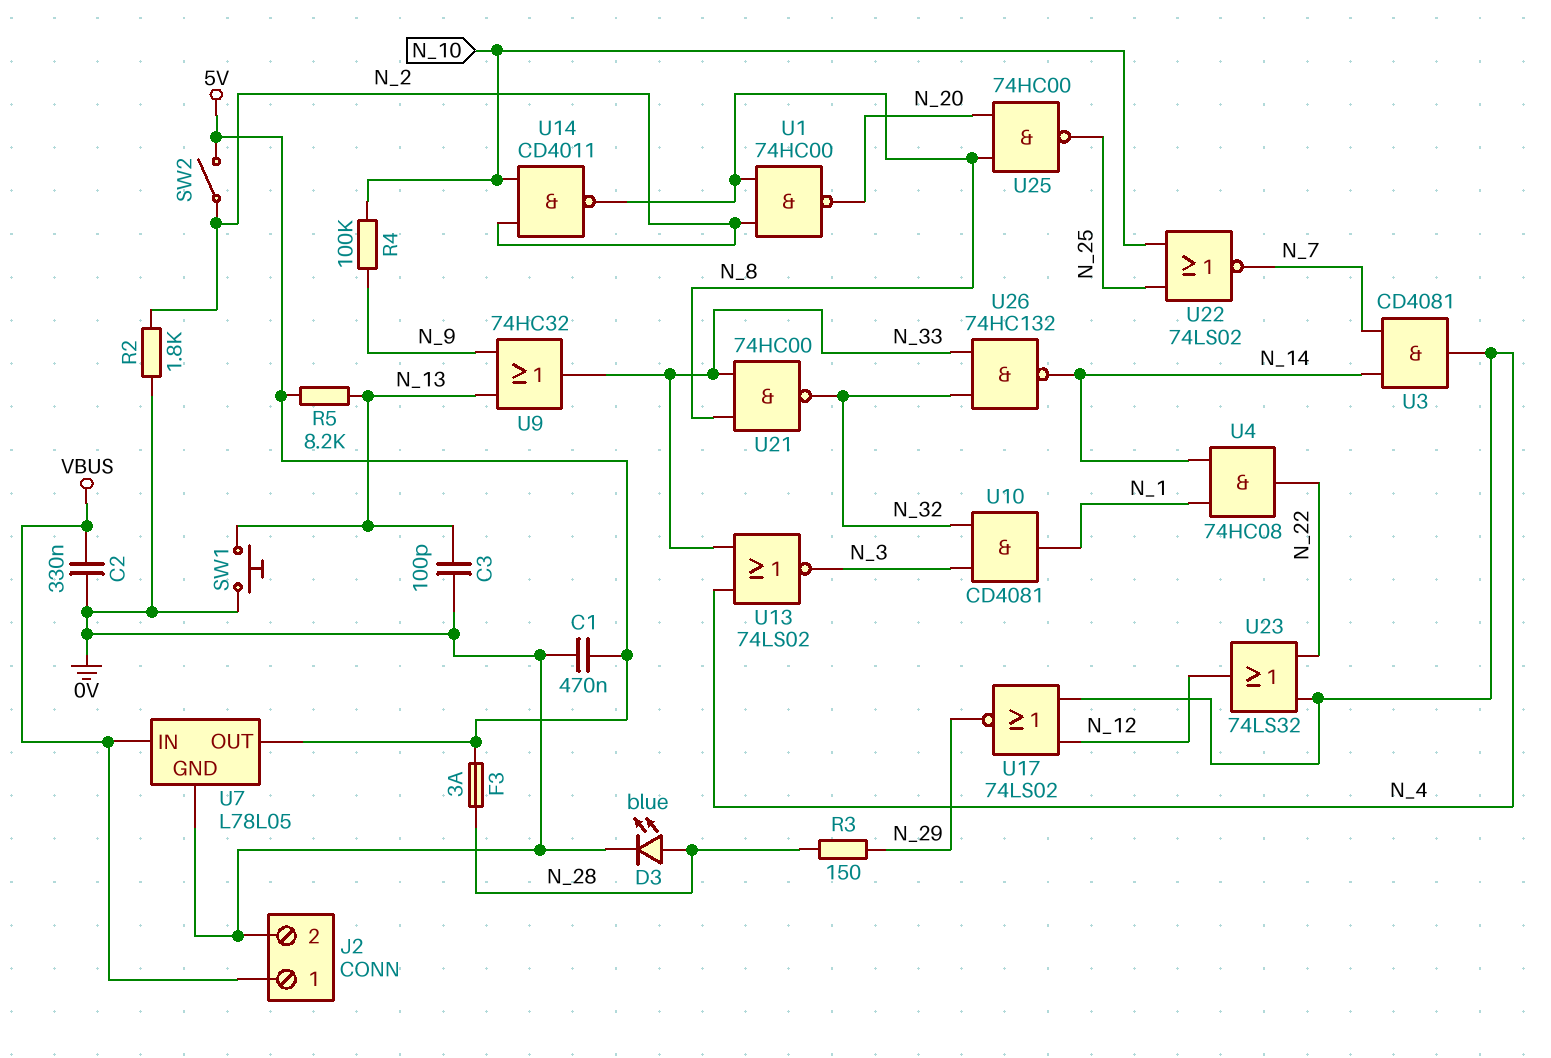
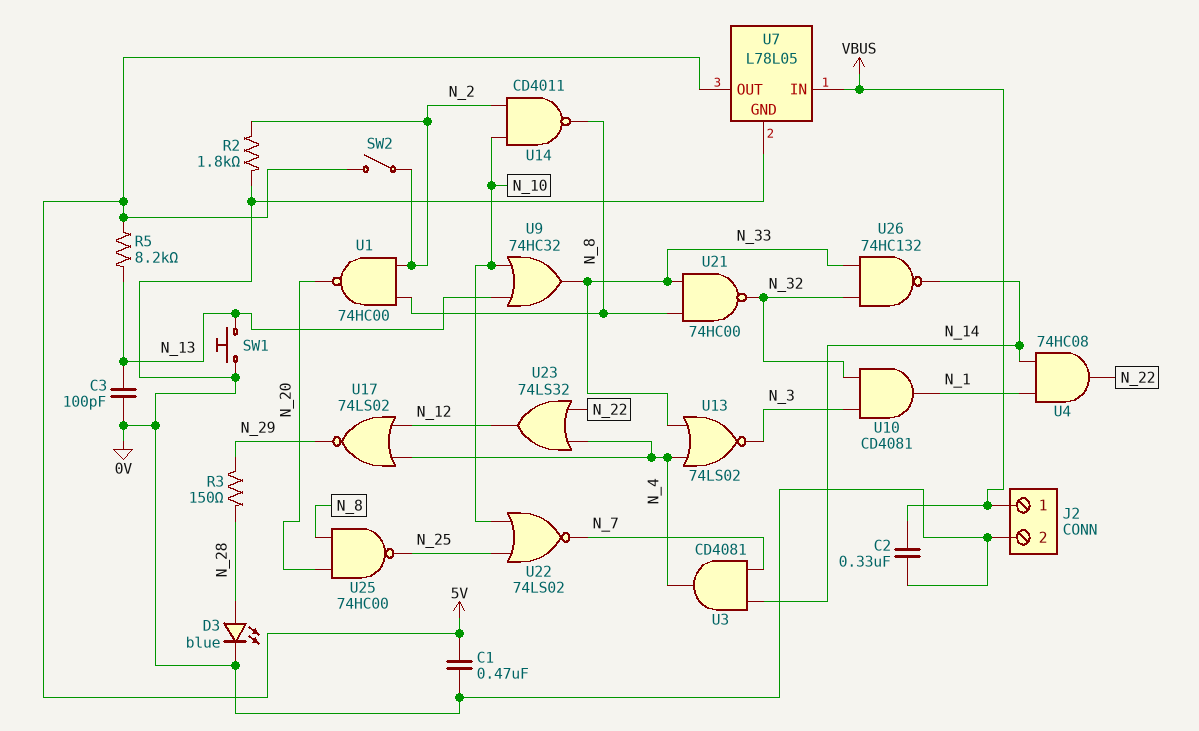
F3: 3A (5V, N_28) -> none
R4: 100k (N_9, N_10) -> none
U9: OR 74HC32 (in N_9, in N_13, out N_33) -> OR 74HC32 (in N_10, in N_13, out N_33)

